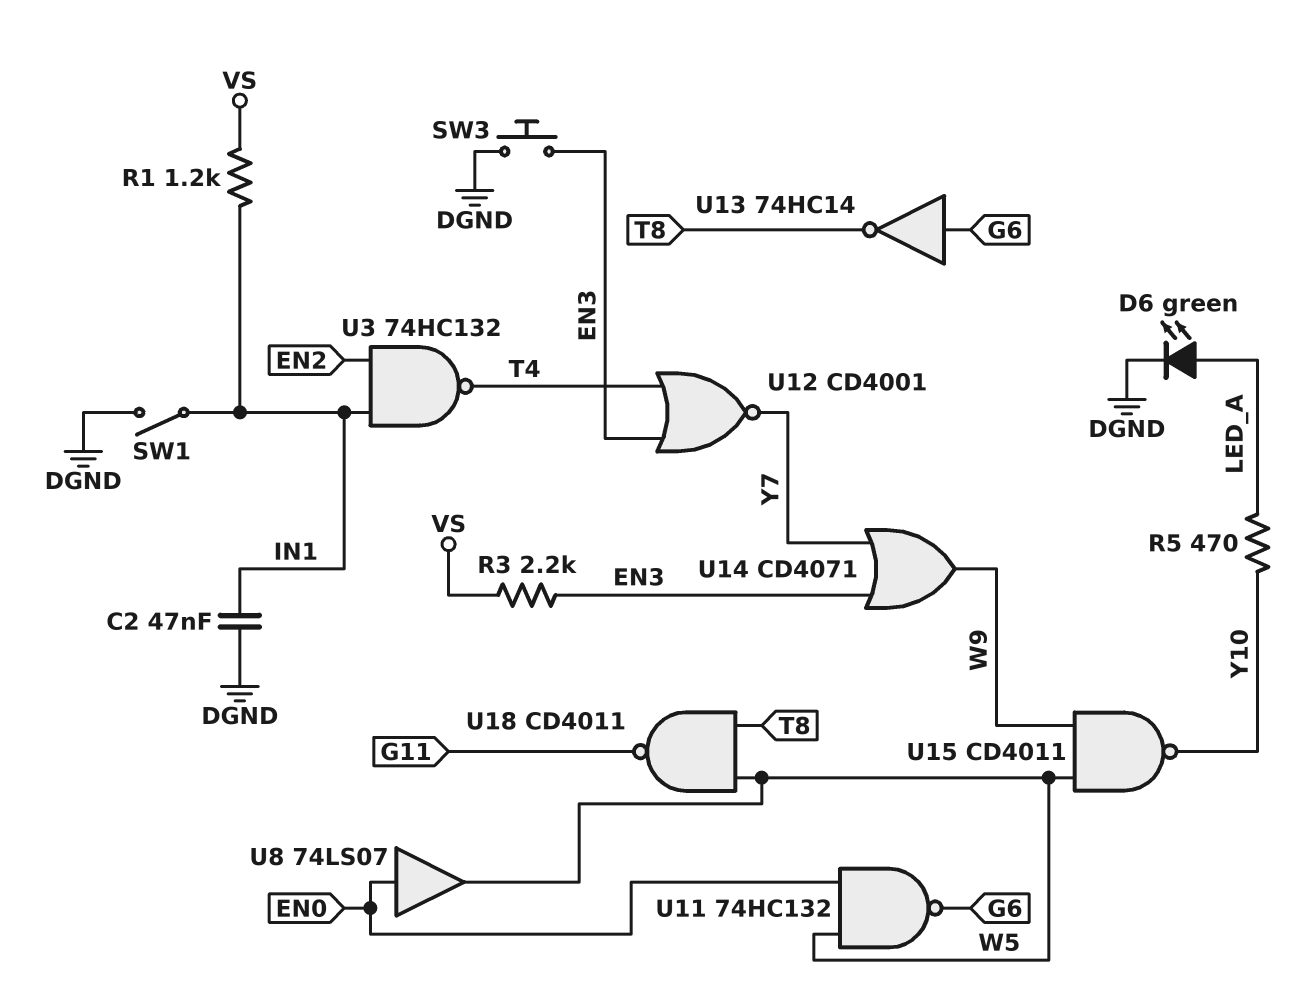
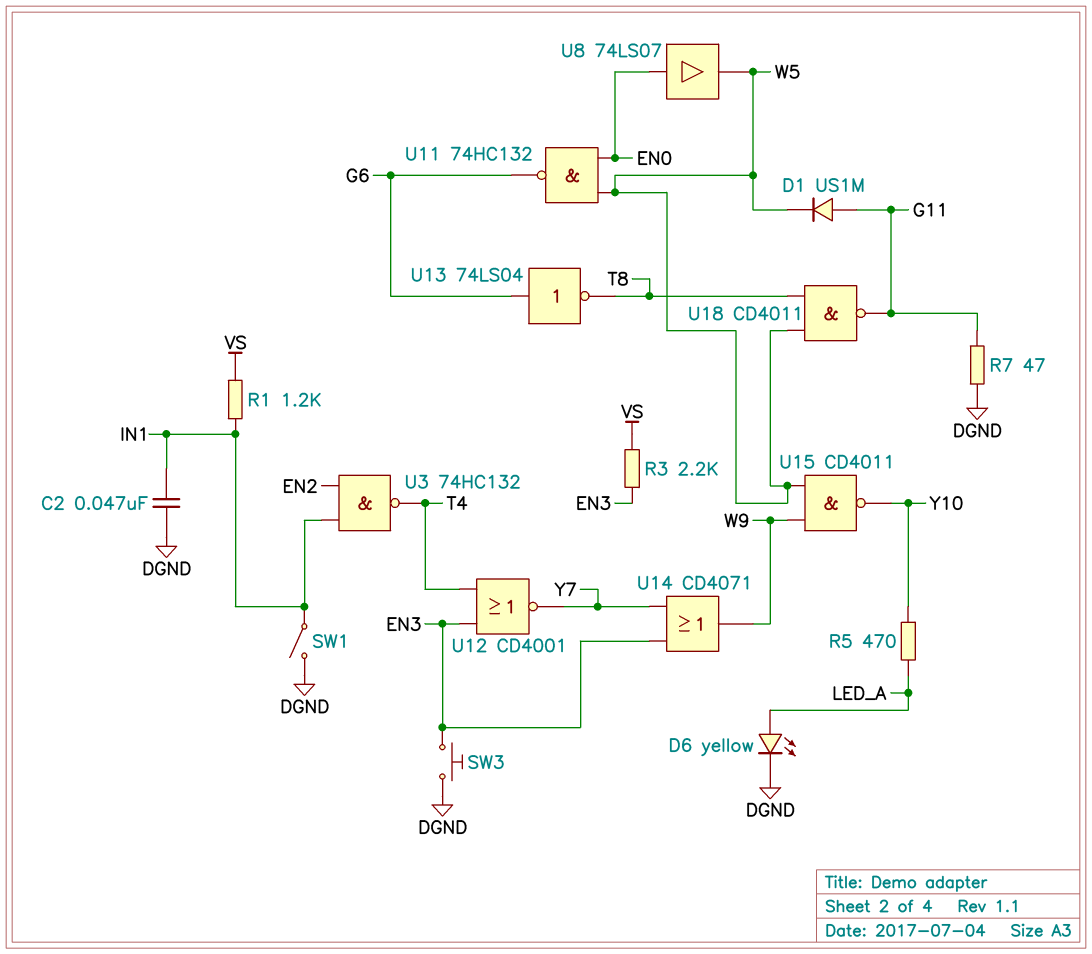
D1: none -> diode US1M (A G11, K W5)
D6: LED green (A LED_A, K DGND) -> LED yellow (A LED_A, K DGND)
R7: none -> 47 (DGND, G11)
U13: NOT 74HC14 (in G6, out T8) -> NOT 74LS04 (in G6, out T8)

